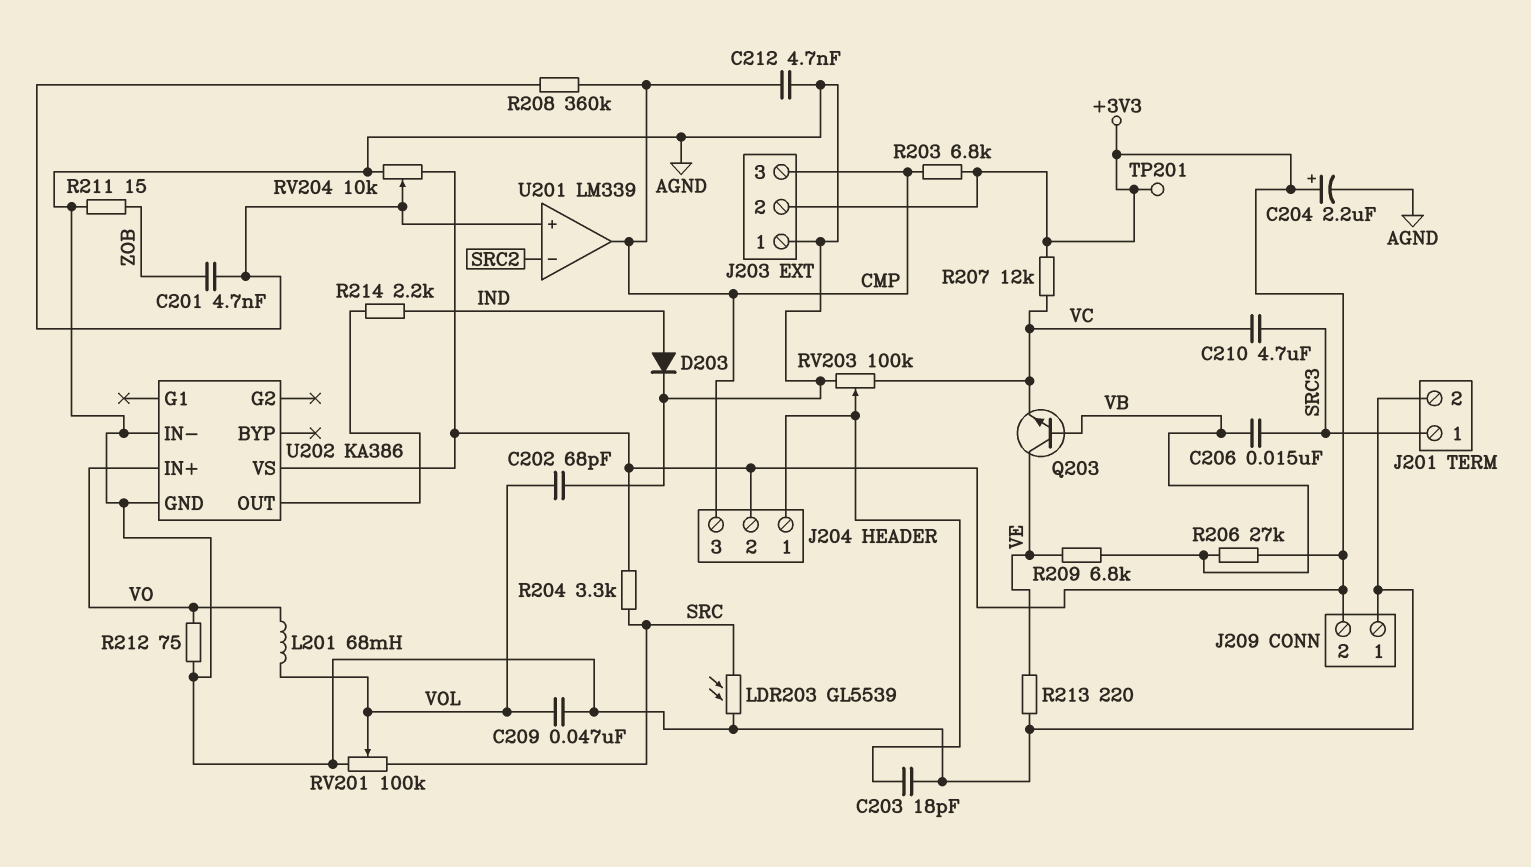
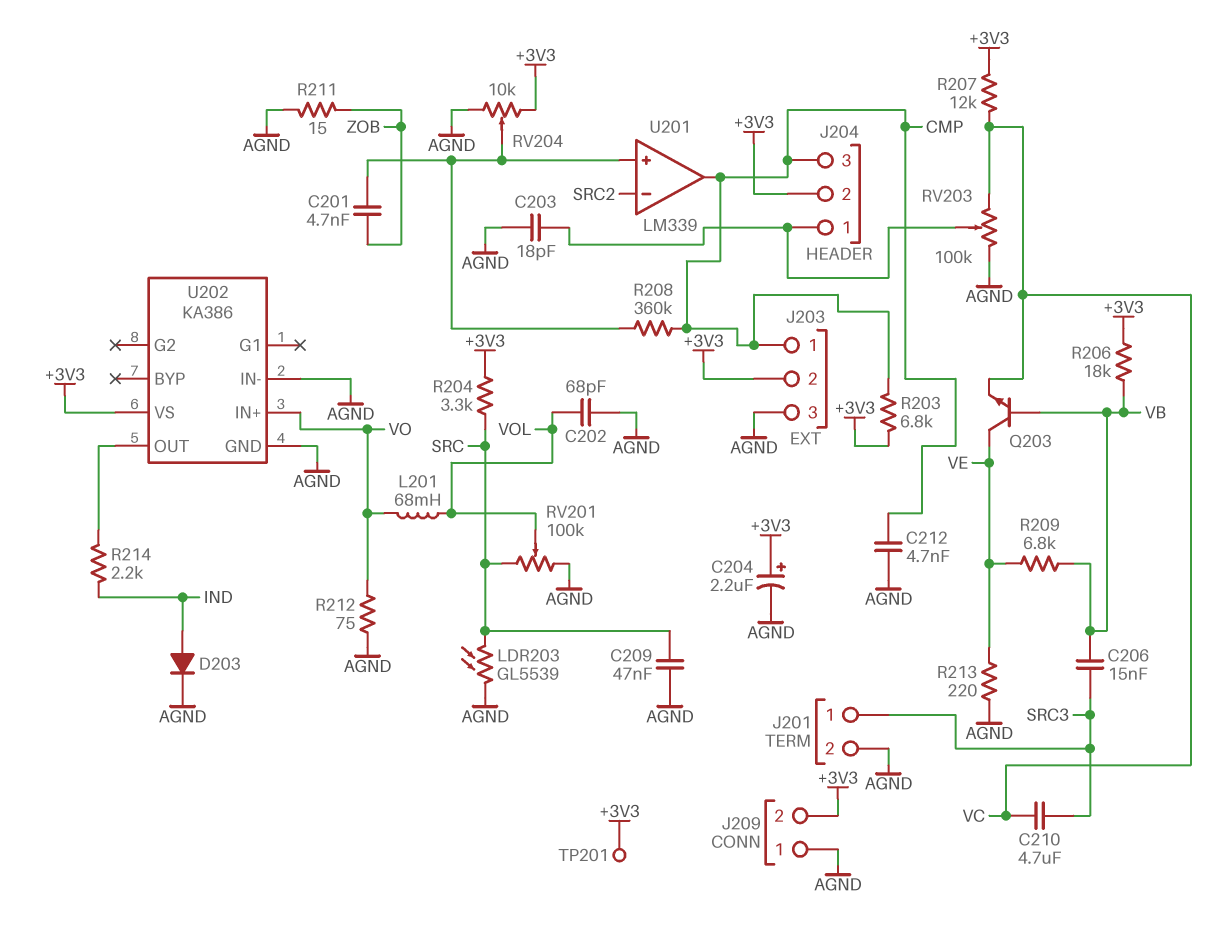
C209: 47nF (AGND, VOL) -> 47nF (AGND, SRC)
J203 pin 1: AGND -> CMP
J203 pin 3: CMP -> AGND
R206: 27k (+3V3, VB) -> 18k (+3V3, VB)

